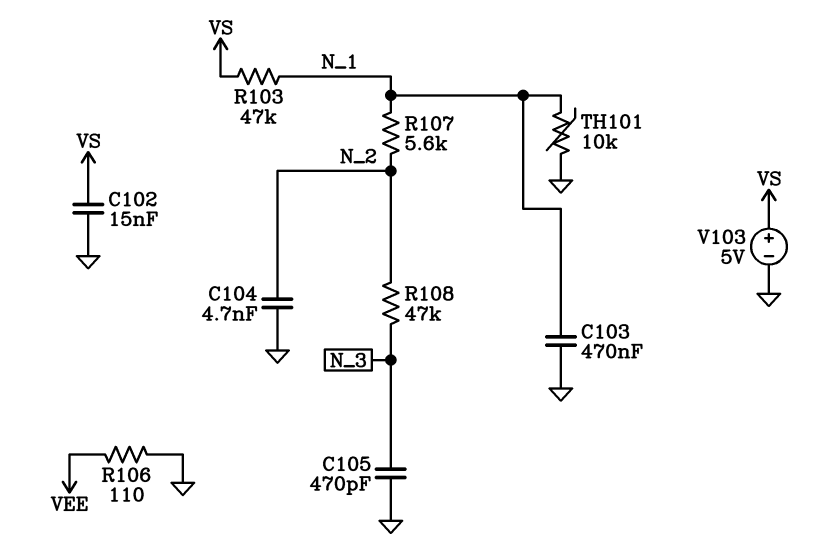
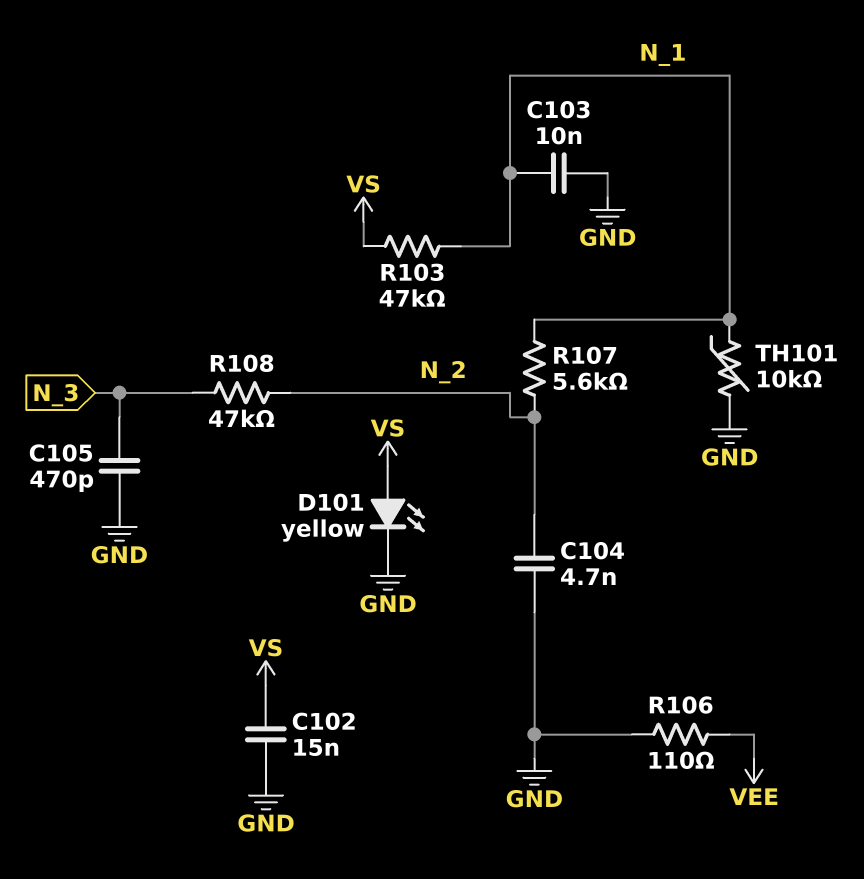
C103: 470nF (GND, N_1) -> 10nF (GND, N_1)
D101: none -> LED yellow (A VS, K GND)
V103: 5V (plus VS, minus GND) -> none

